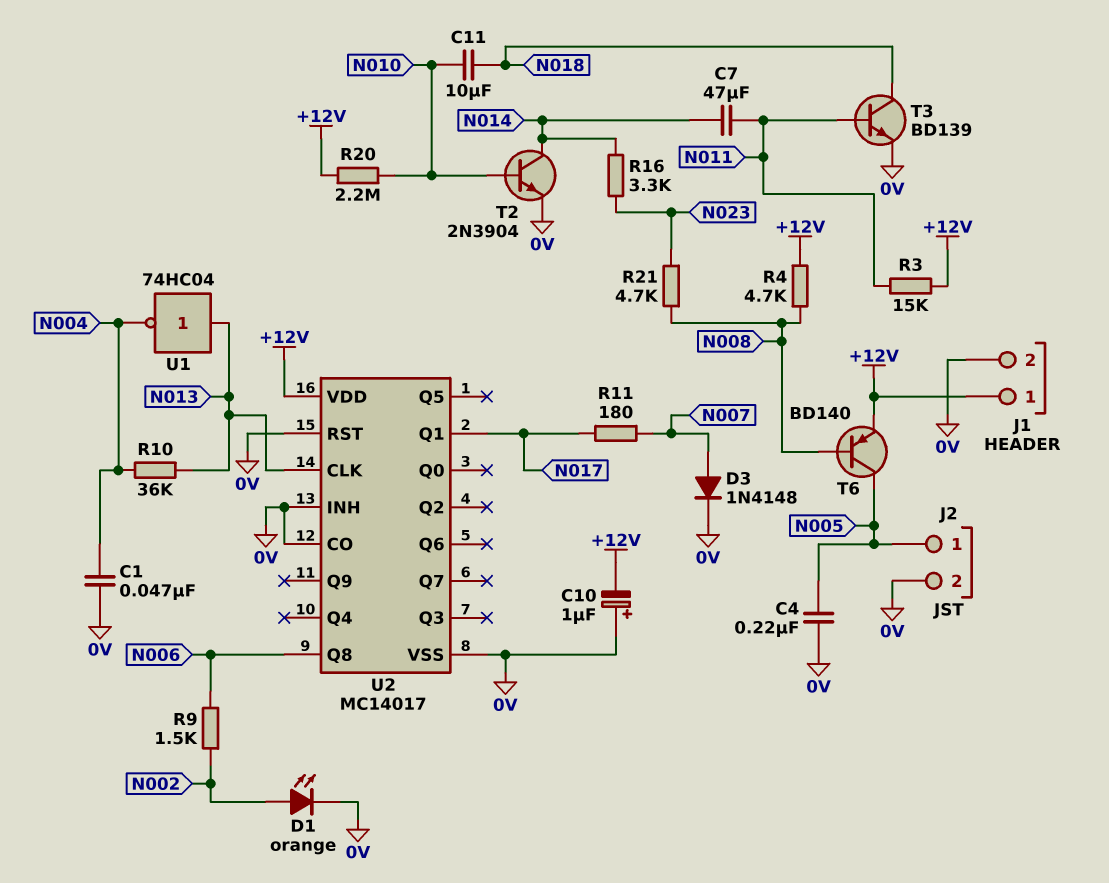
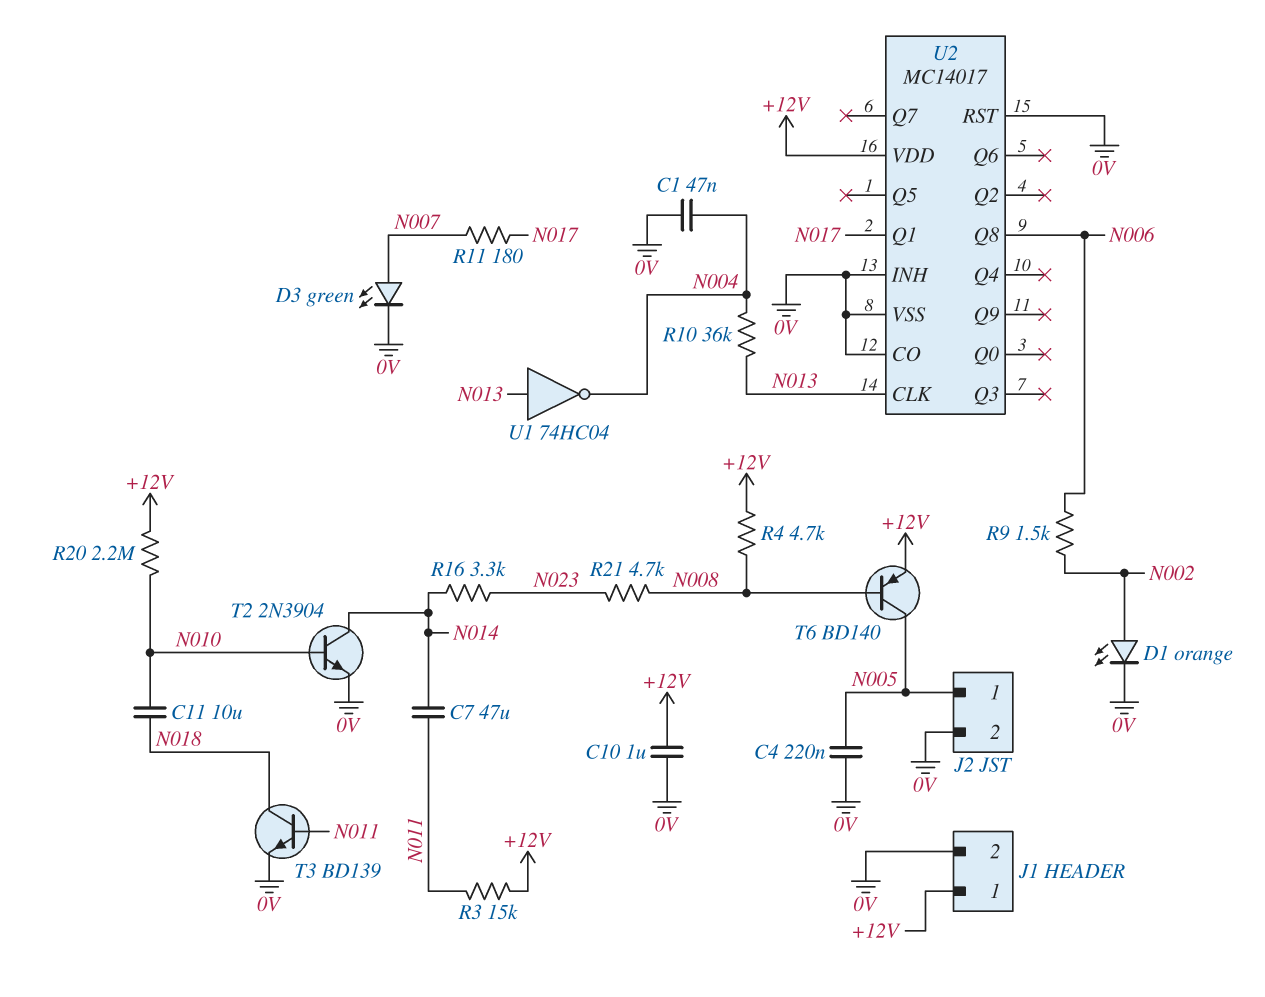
C10: 1uF (plus 0V, minus +12V) -> 1uF (+12V, 0V)
D3: diode 1N4148 (A N007, K 0V) -> LED green (A N007, K 0V)

